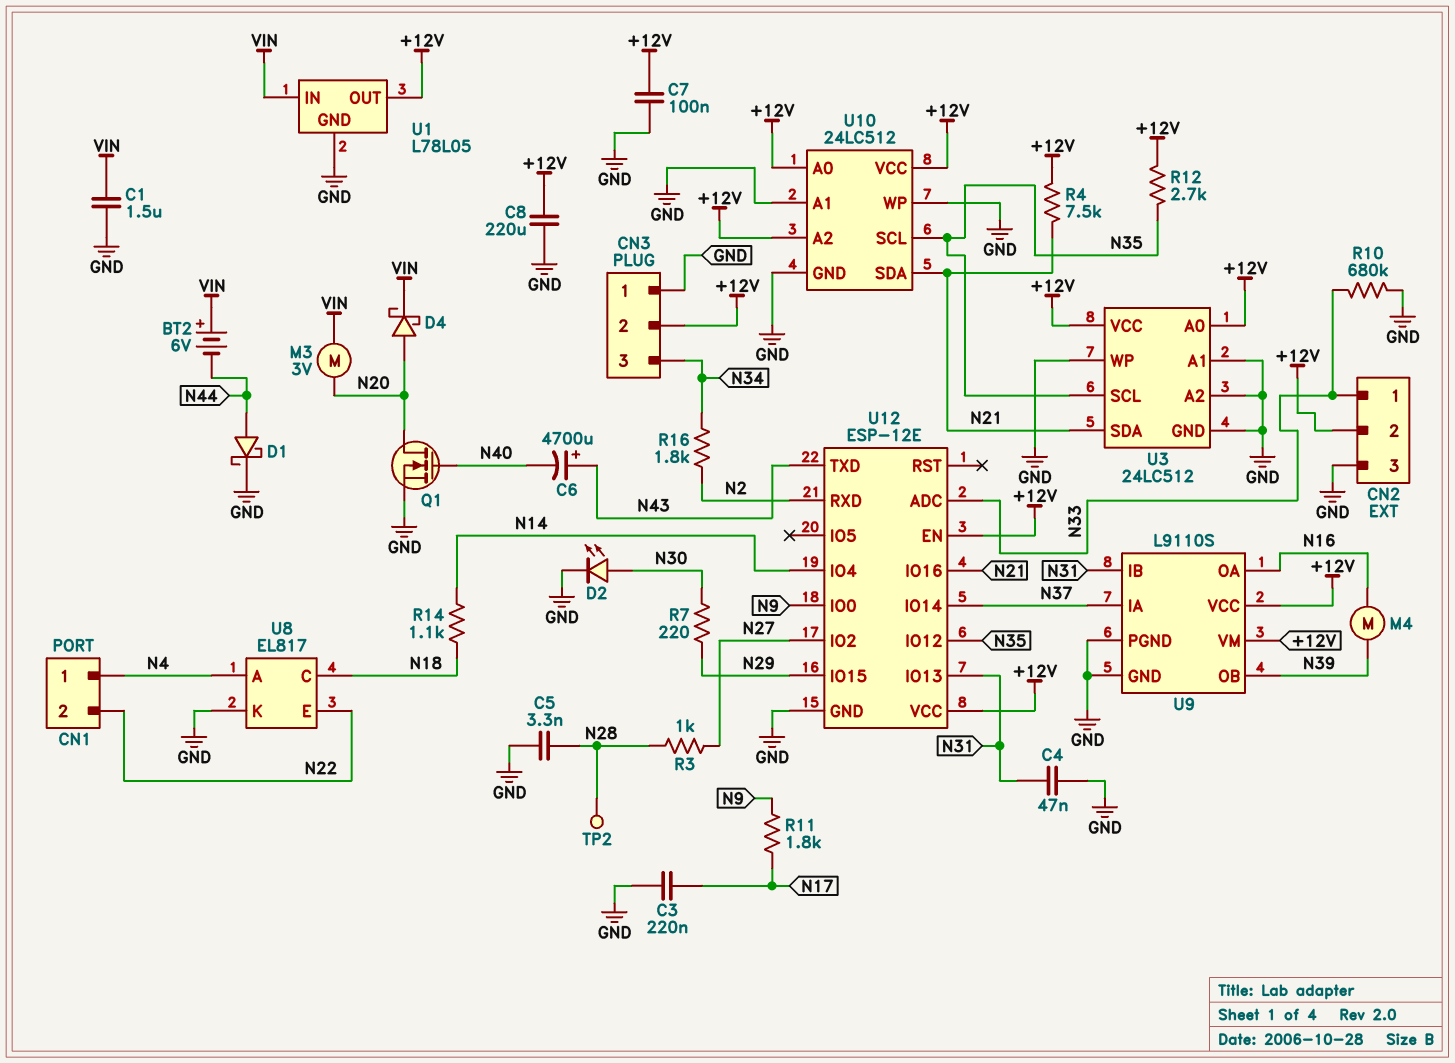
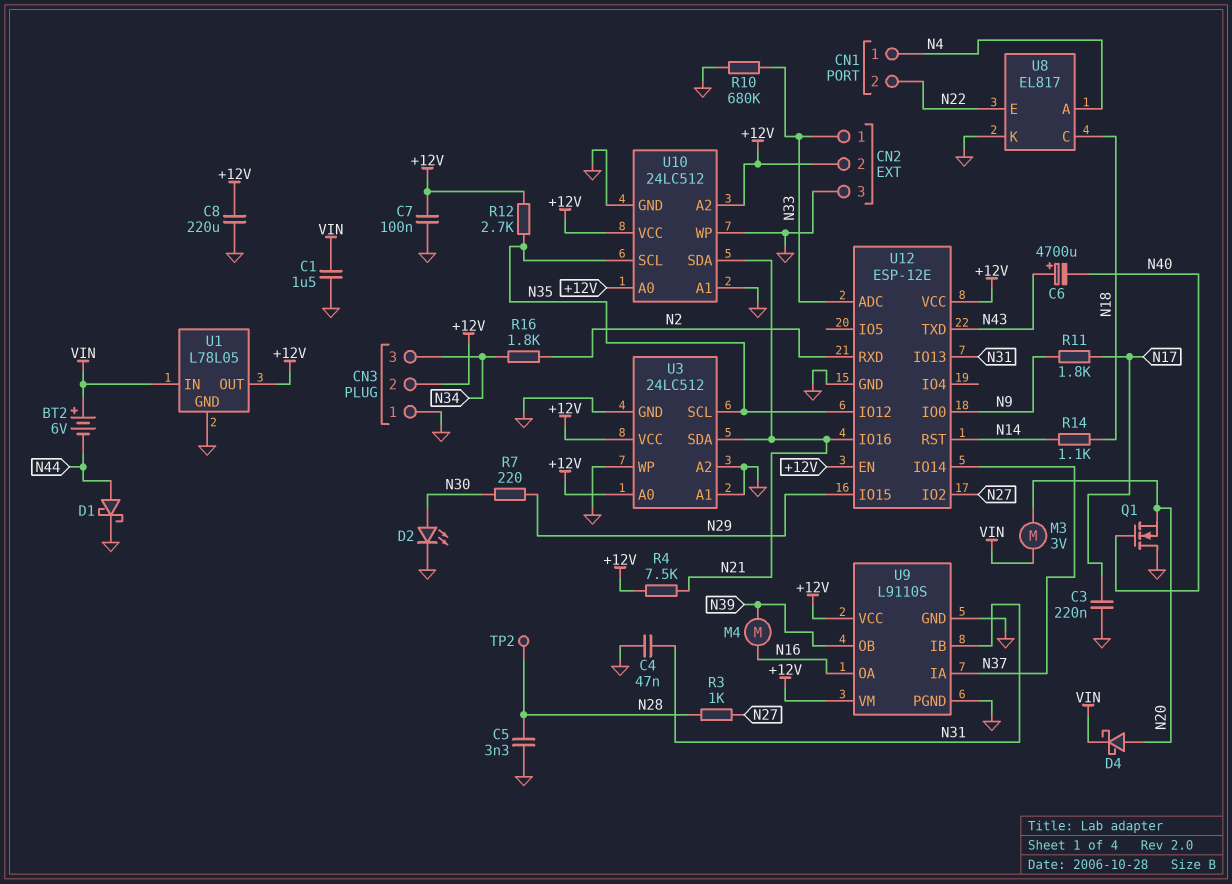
Q1: NMOS (G N40, D N20, S GND) -> NMOS (G N40, D GND, S N20)
U12 pin IO4: N14 -> none
U12 pin RST: none -> N14

